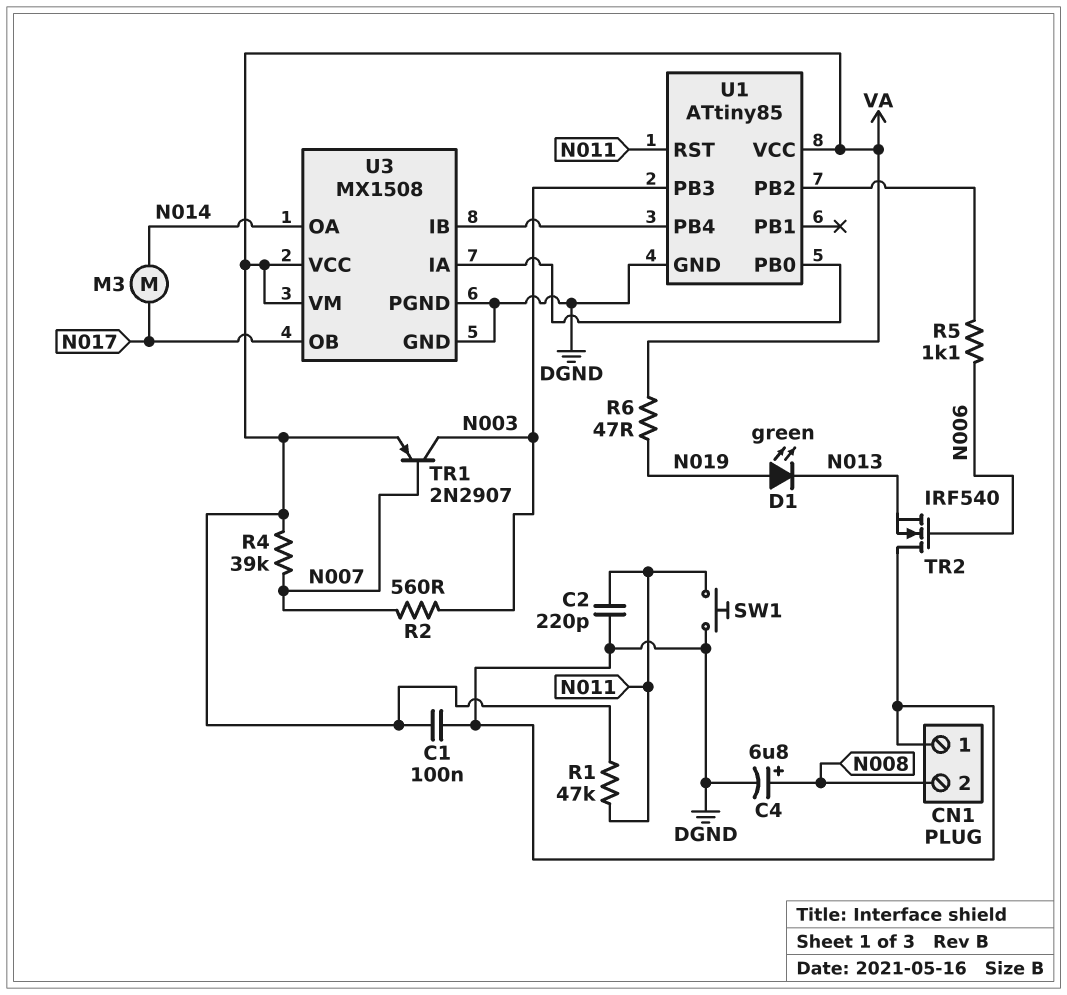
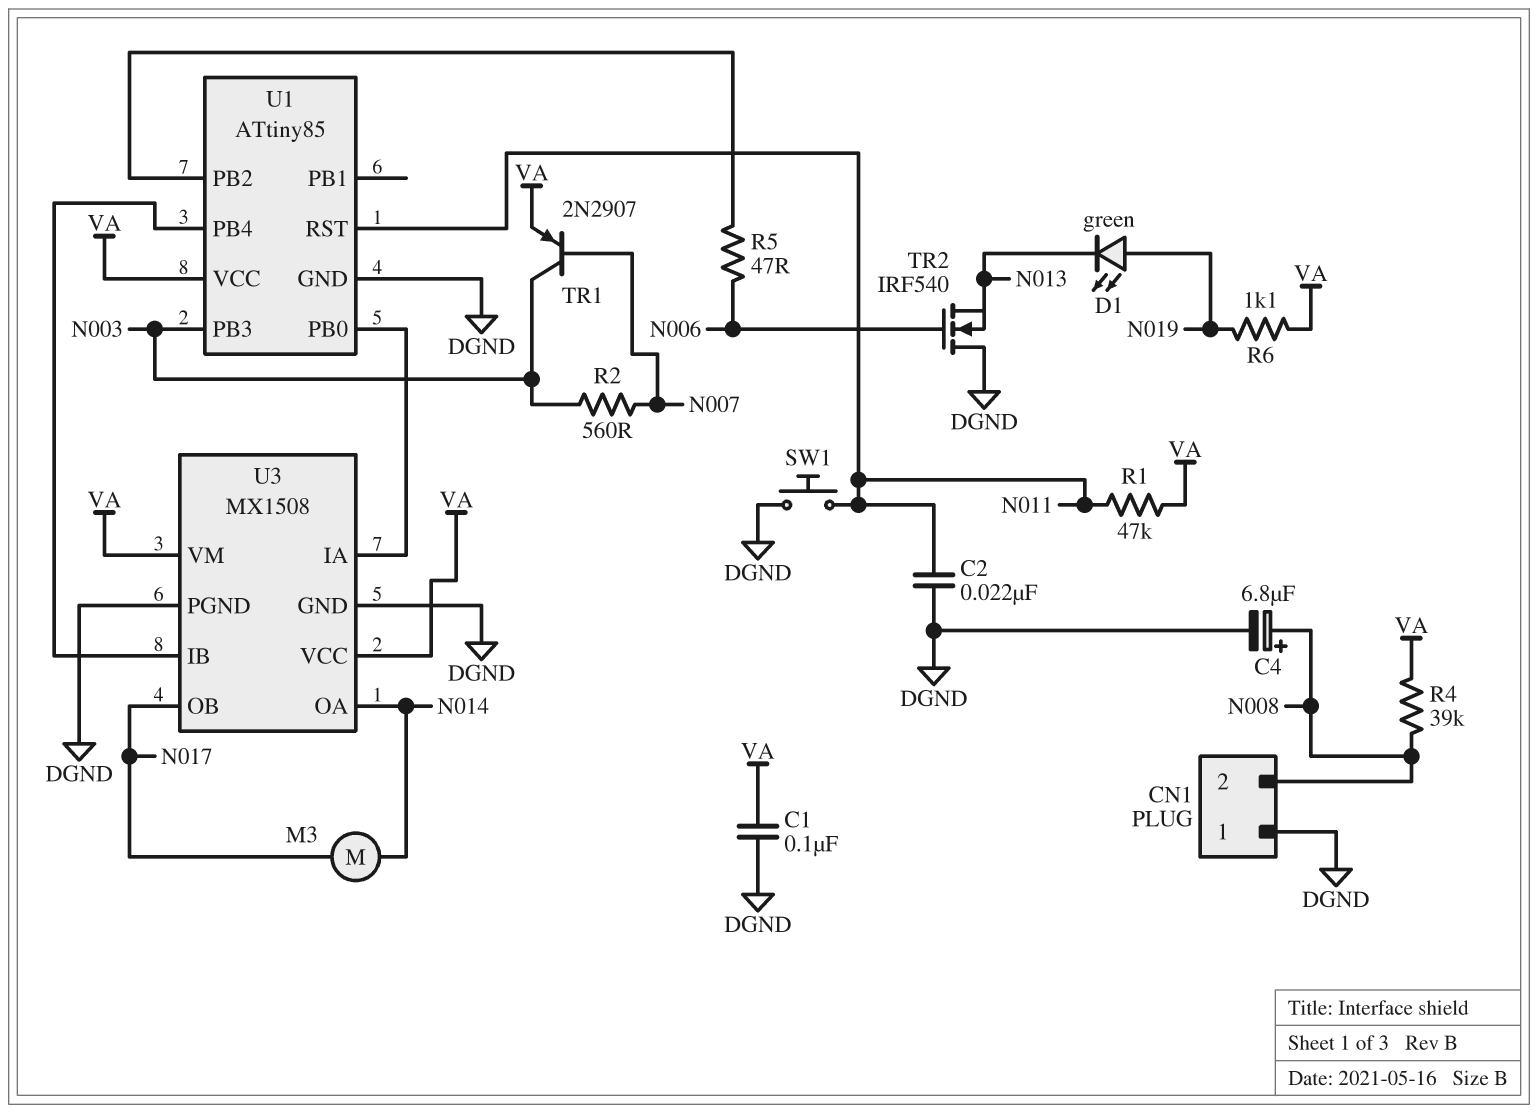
C2: 220pF (DGND, N011) -> 22nF (DGND, N011)
R4: 39k (N007, VA) -> 39k (N008, VA)
R5: 1.1k (N006, U1/PB2) -> 47 (N006, U1/PB2)
R6: 47 (N019, VA) -> 1.1k (N019, VA)

